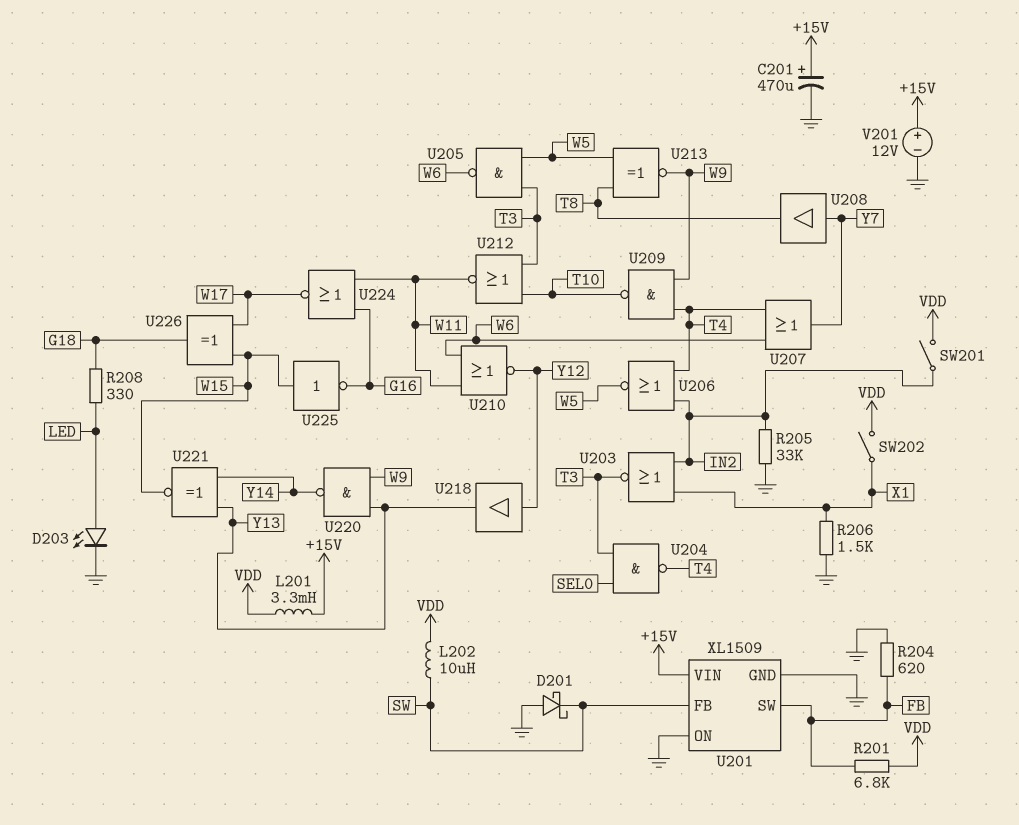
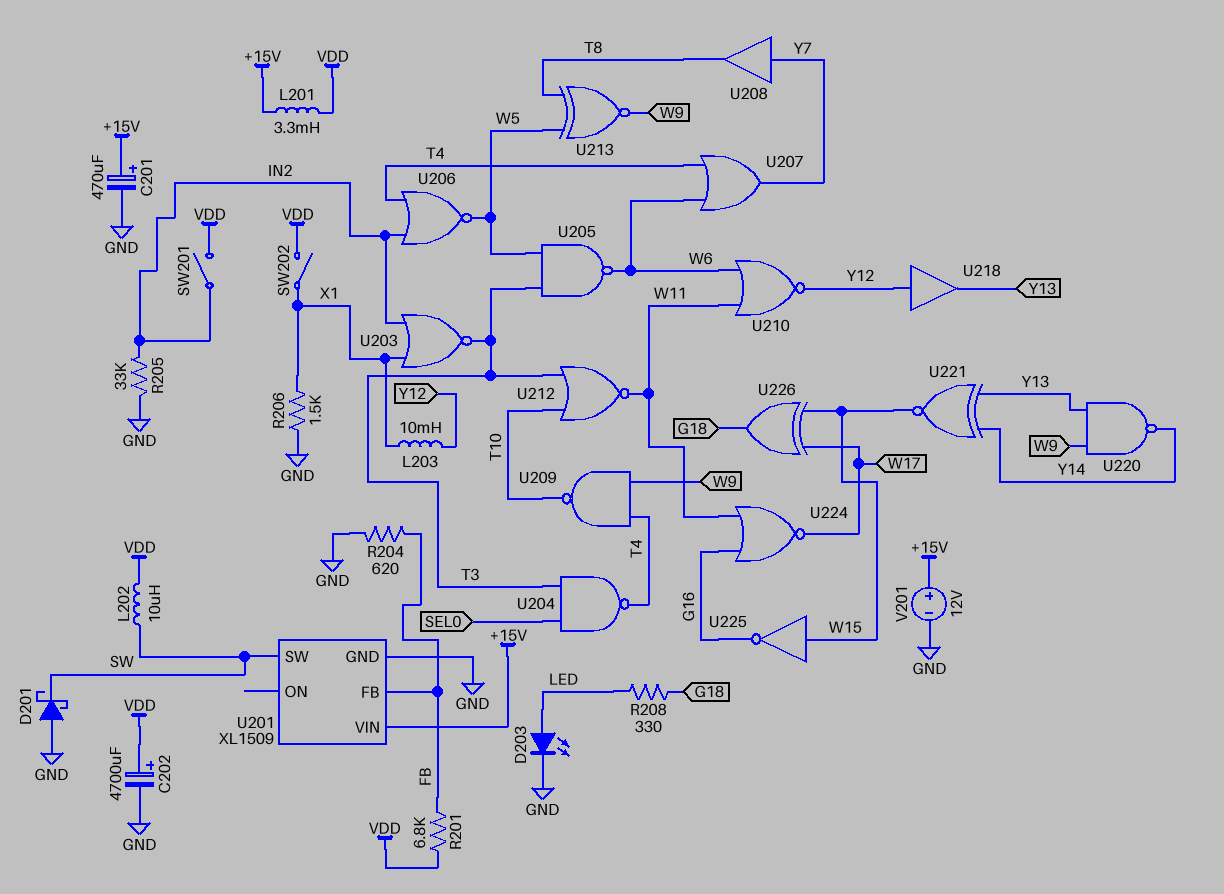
C202: none -> 4700uF (plus VDD, minus GND)
L203: none -> 10mH (X1, Y12)
U201 pin FB: SW -> FB
U201 pin ON: GND -> none
U201 pin SW: FB -> SW

